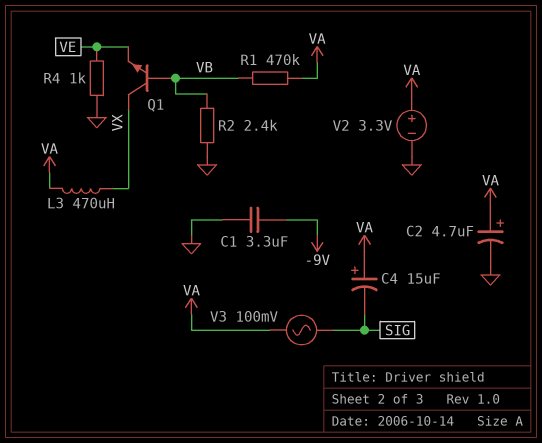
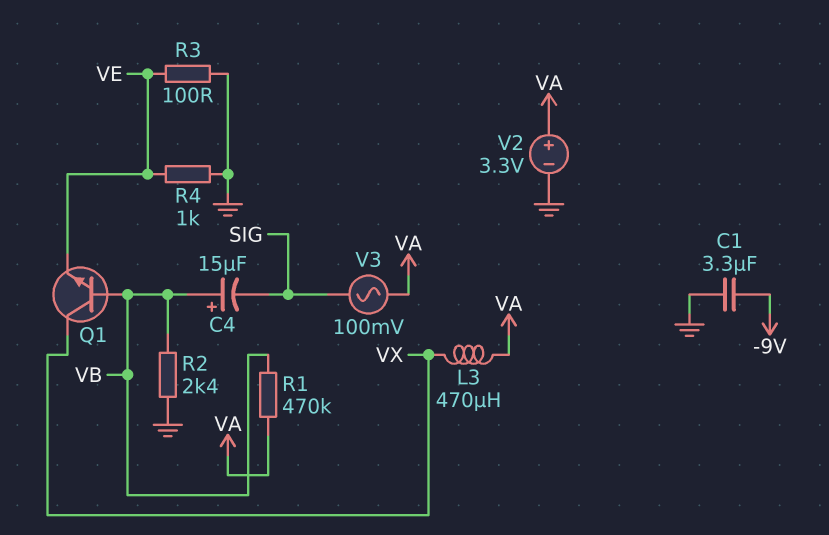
C2: 4.7uF (plus VA, minus GND) -> none
C4: 15uF (plus VA, minus SIG) -> 15uF (plus VB, minus SIG)
R3: none -> 100 (GND, VE)

